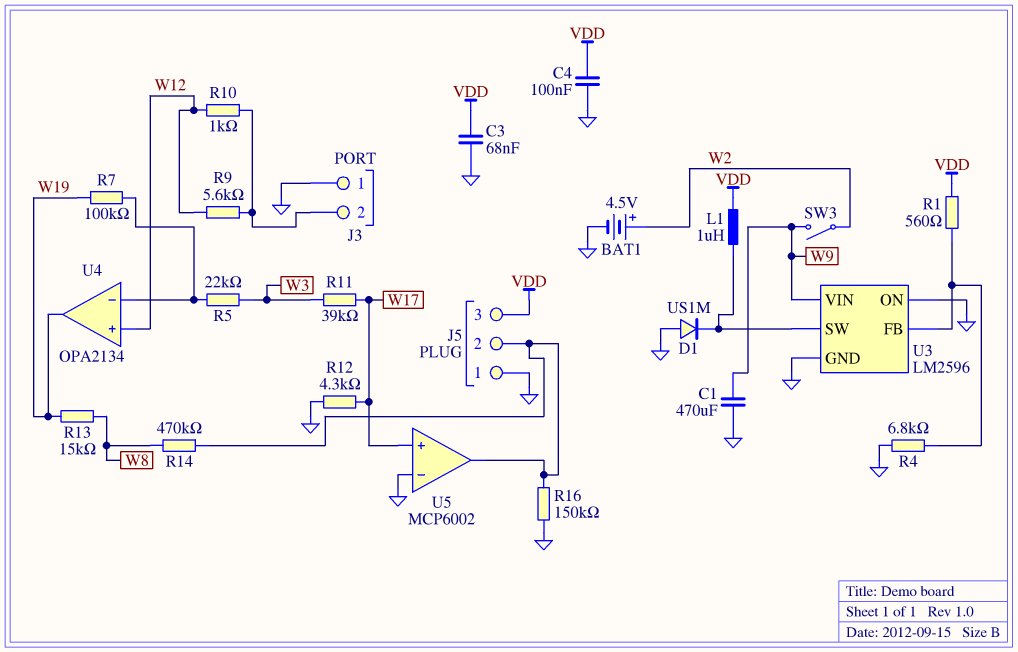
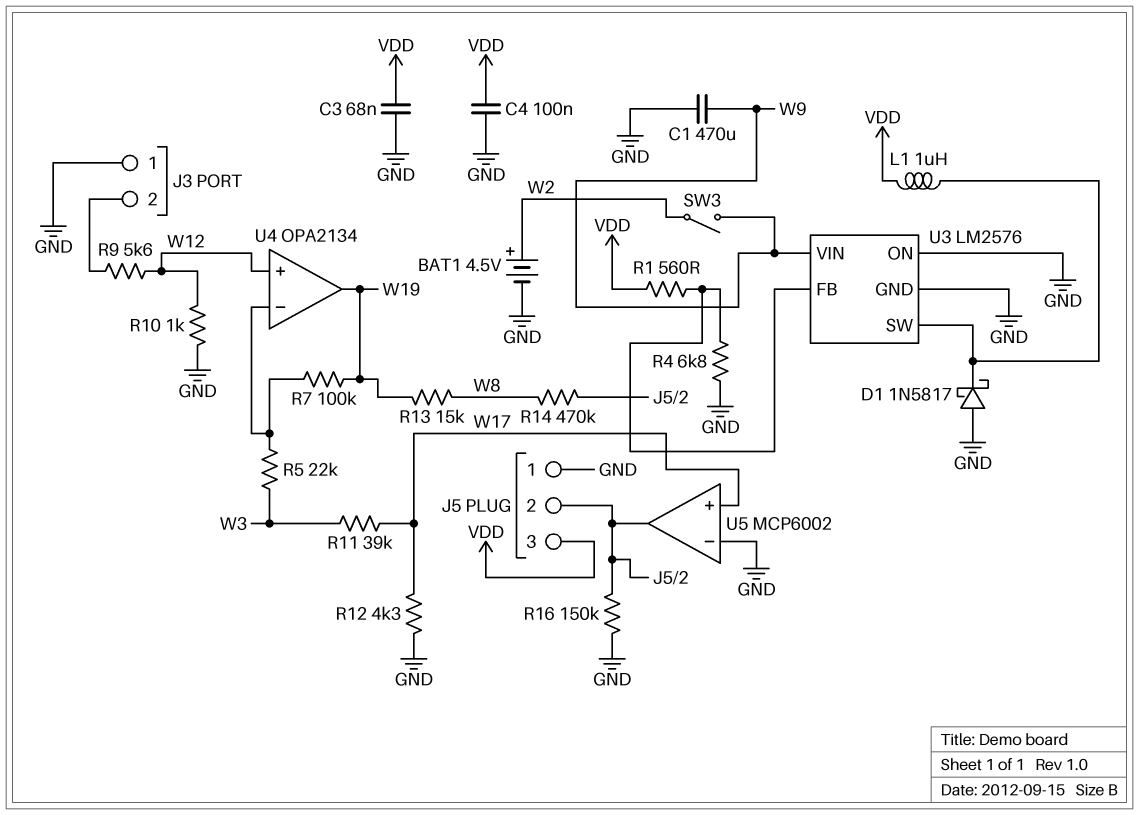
D1: diode US1M (A GND, K U3/SW) -> schottky 1N5817 (A GND, K U3/SW)
R10: 1k (J3/2, W12) -> 1k (GND, W12)
U3: LM2596 -> LM2576

